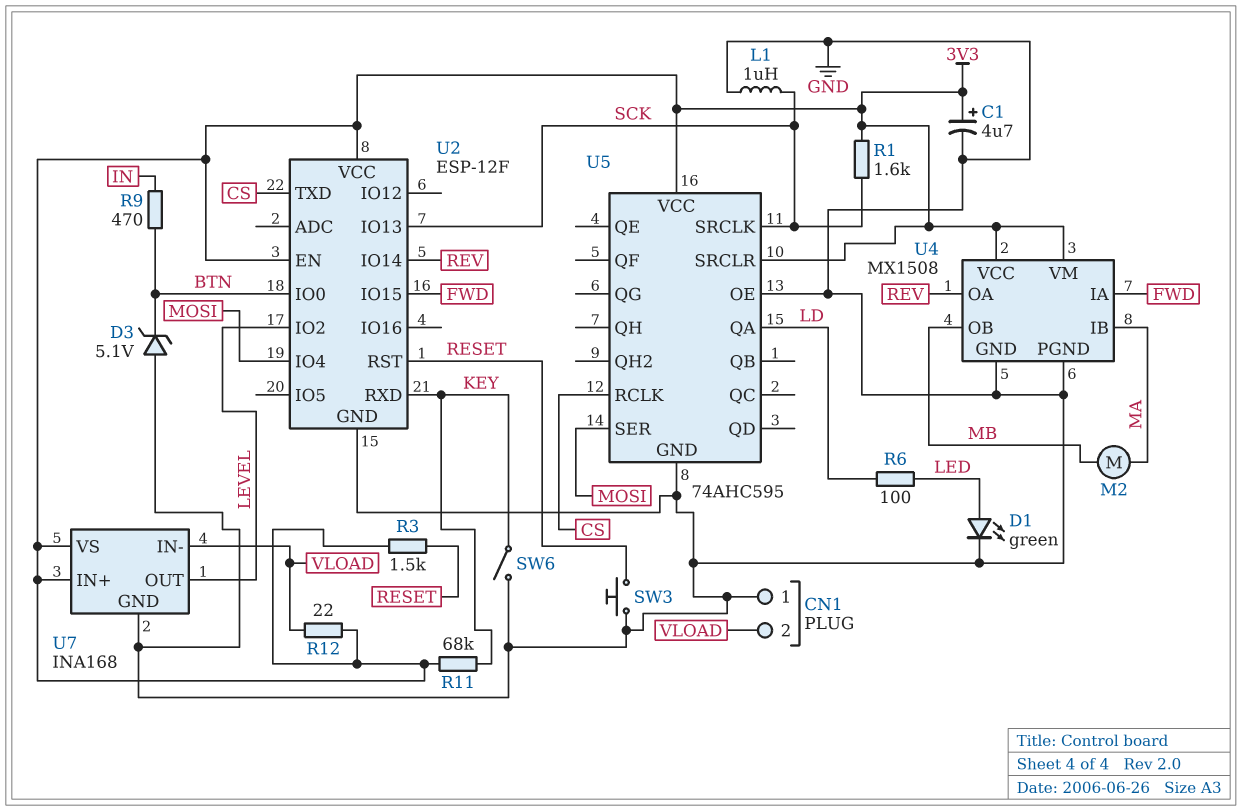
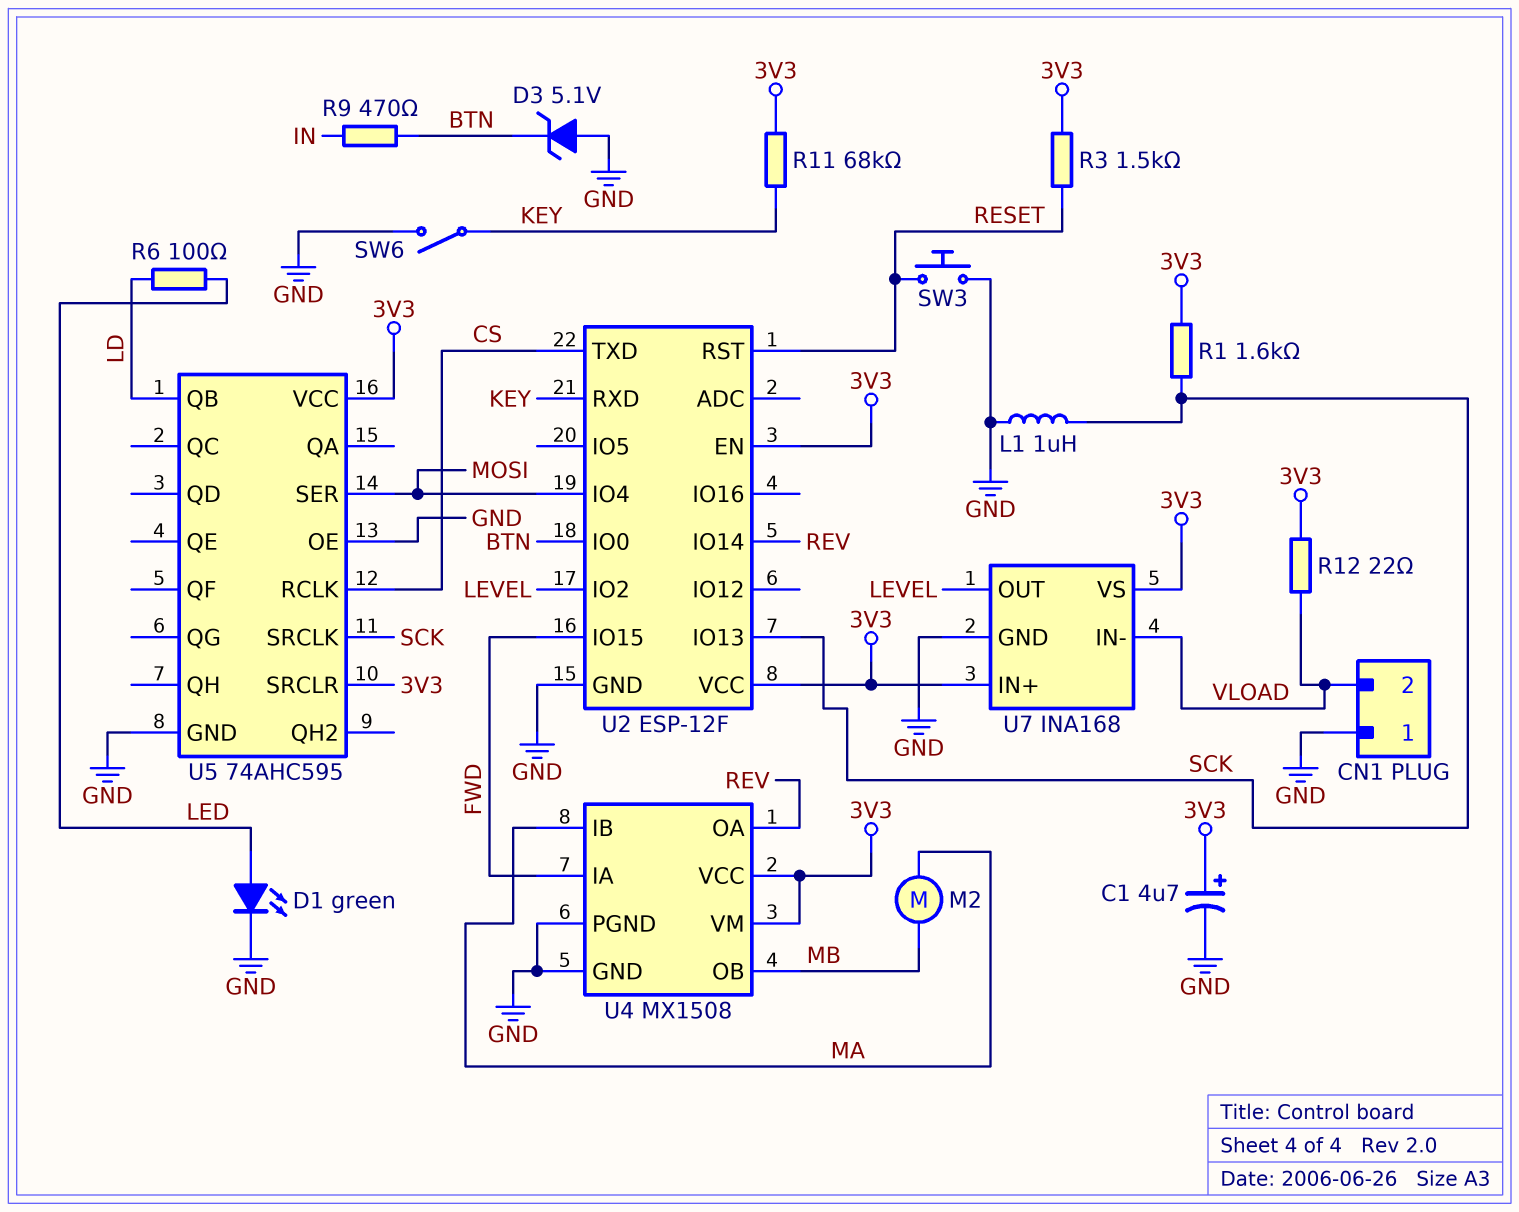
U5 pin QA: LD -> none
U5 pin QB: none -> LD

